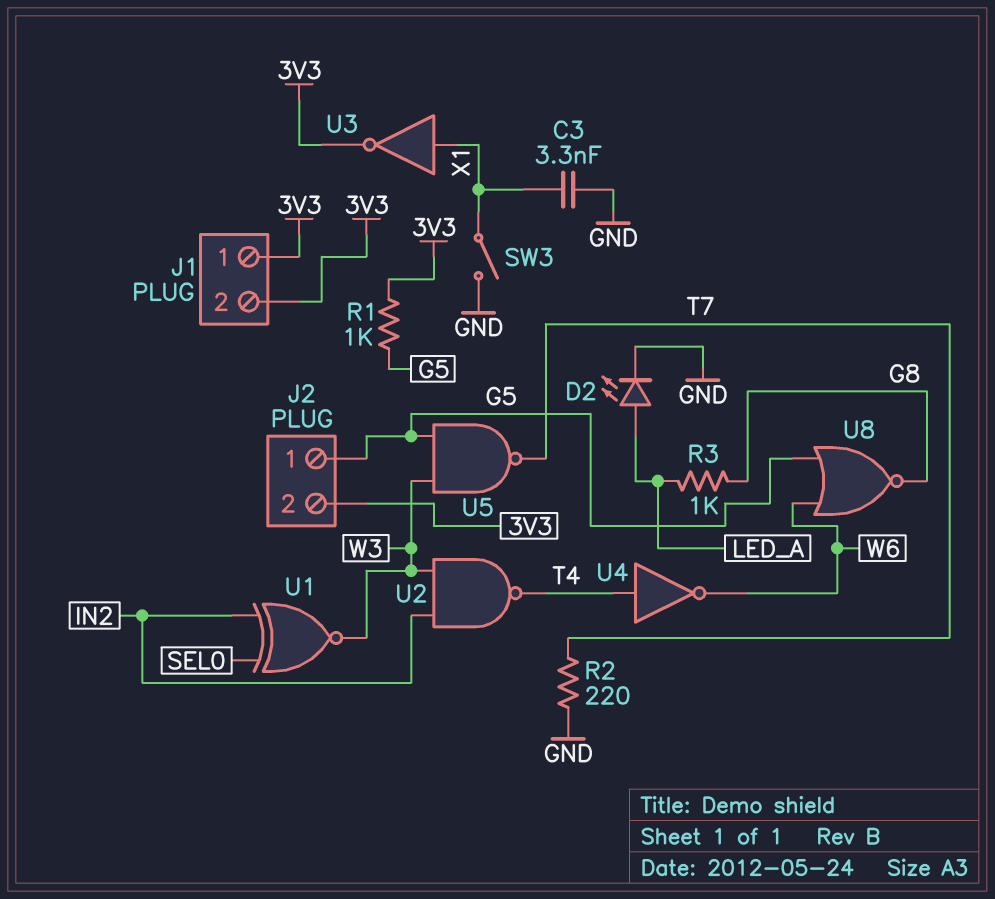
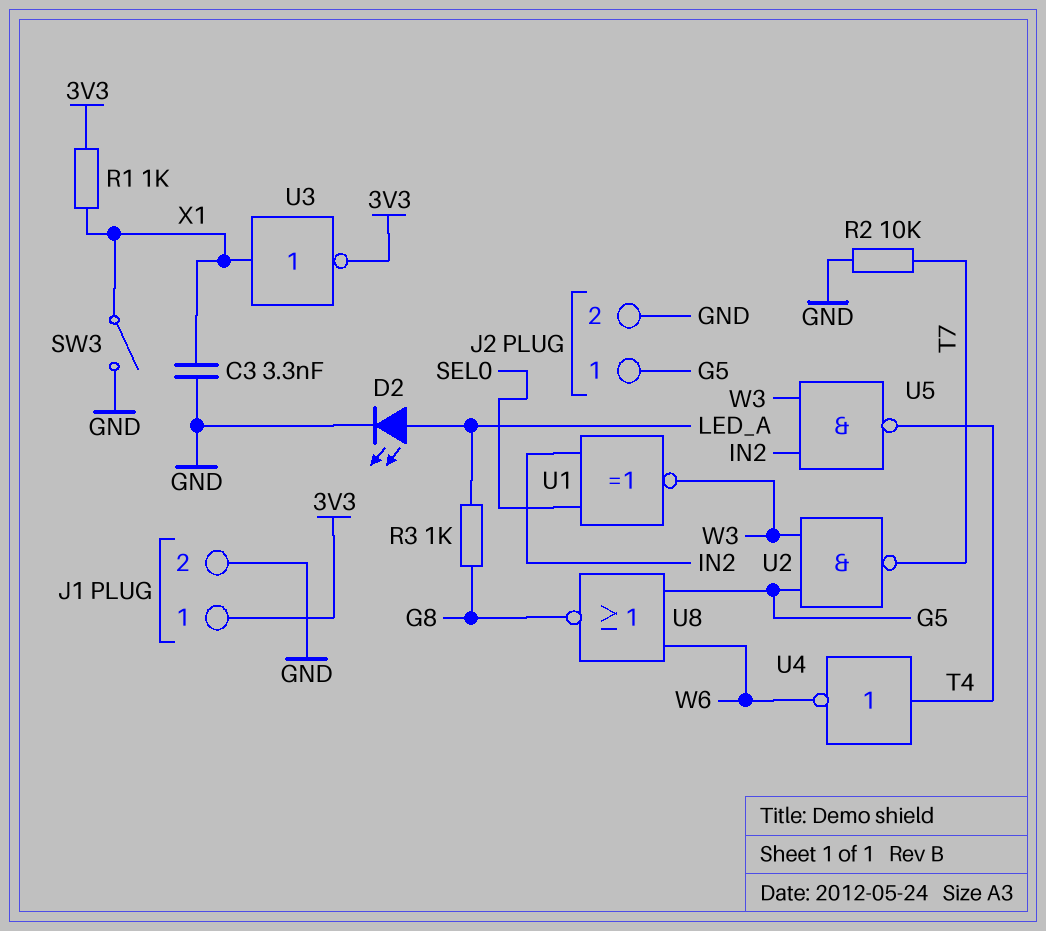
J1 pin 2: 3V3 -> GND
J2 pin 2: 3V3 -> GND
R1: 1k (3V3, G5) -> 1k (3V3, X1)
R2: 220 (GND, T7) -> 10k (GND, T7)
U2: NAND (in IN2, in W3, out T4) -> NAND (in G5, in W3, out T7)
U5: NAND (in G5, in W3, out T7) -> NAND (in IN2, in W3, out T4)

